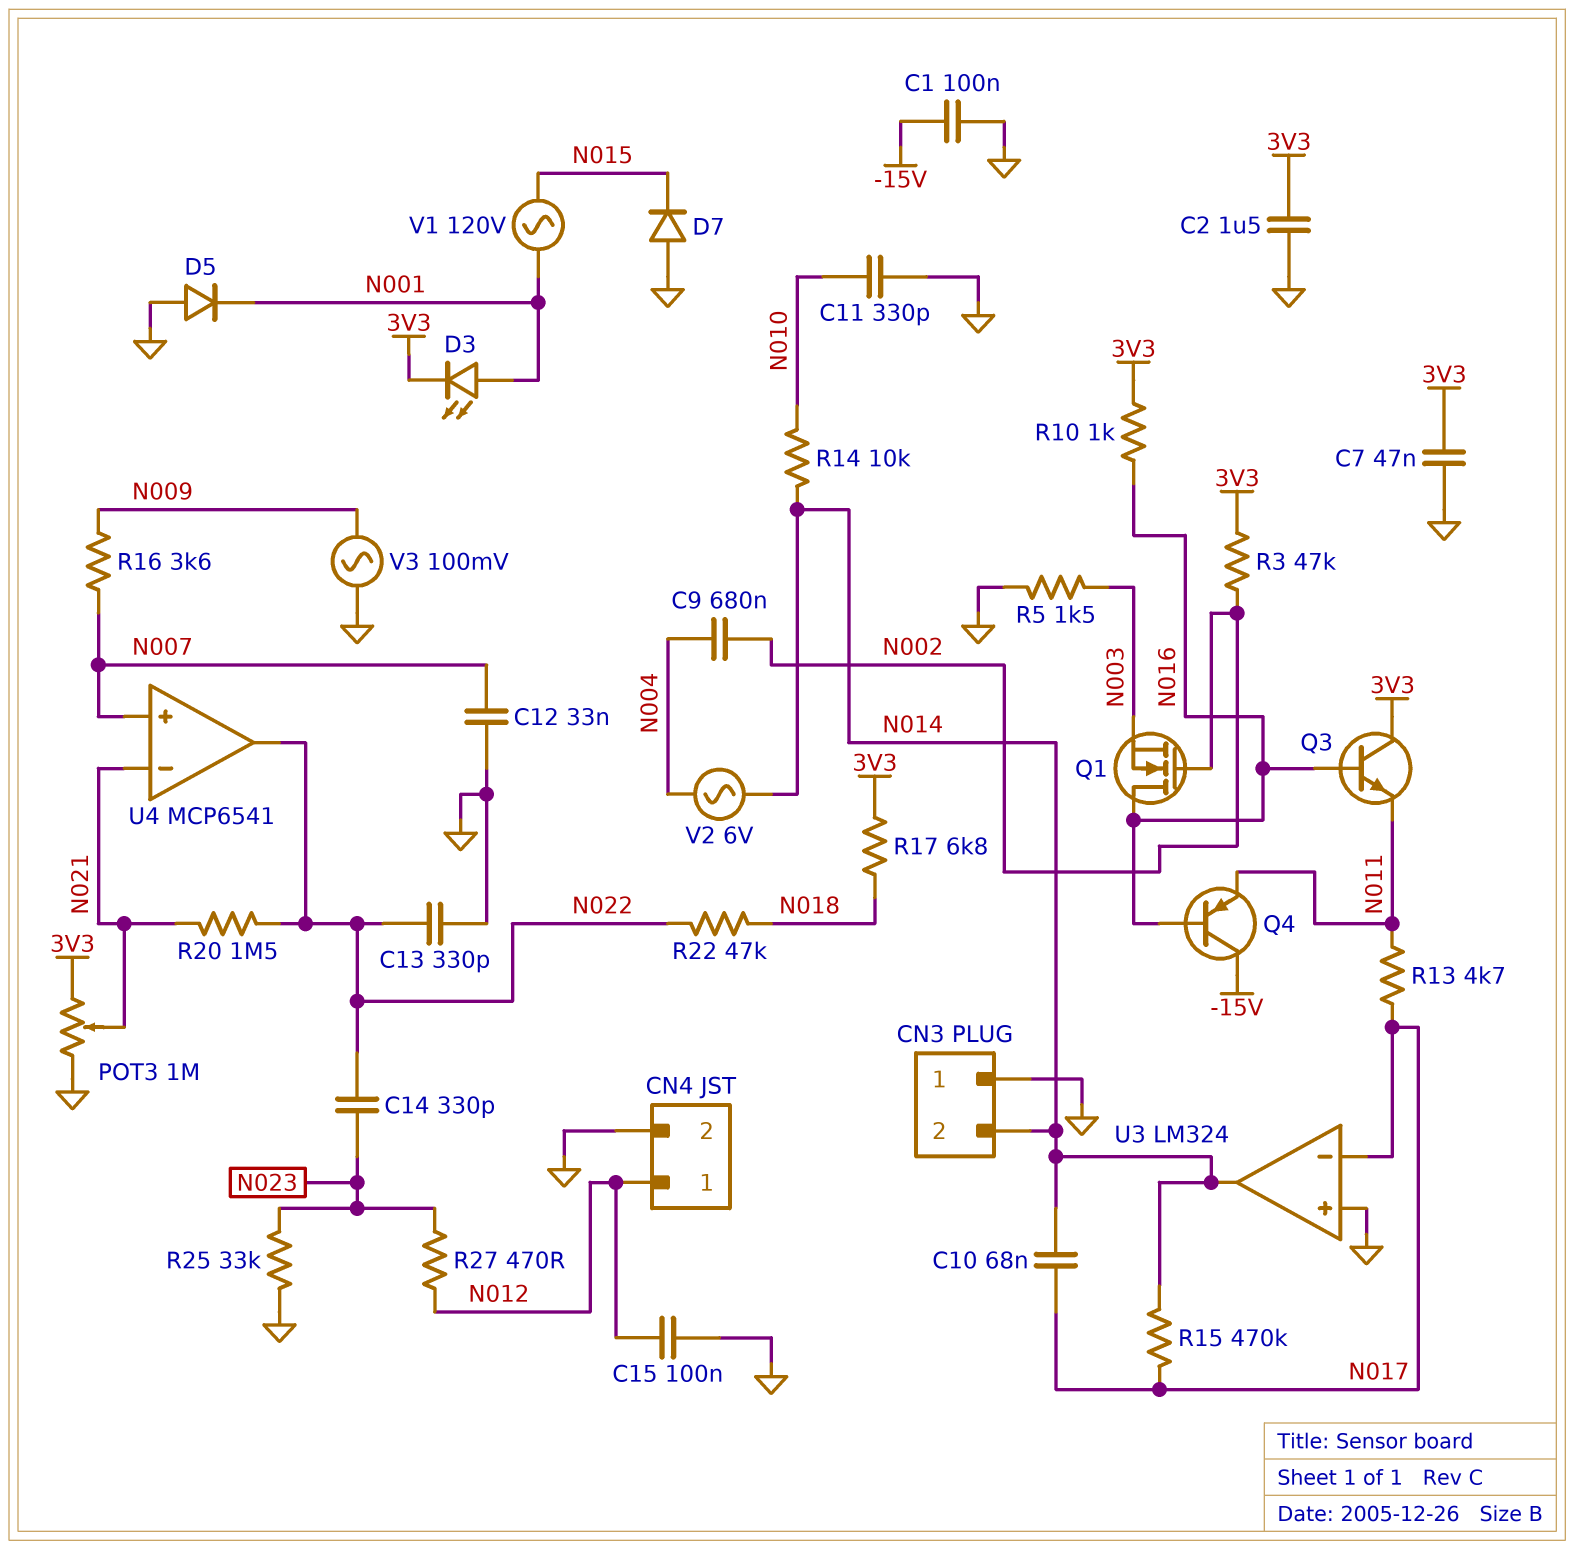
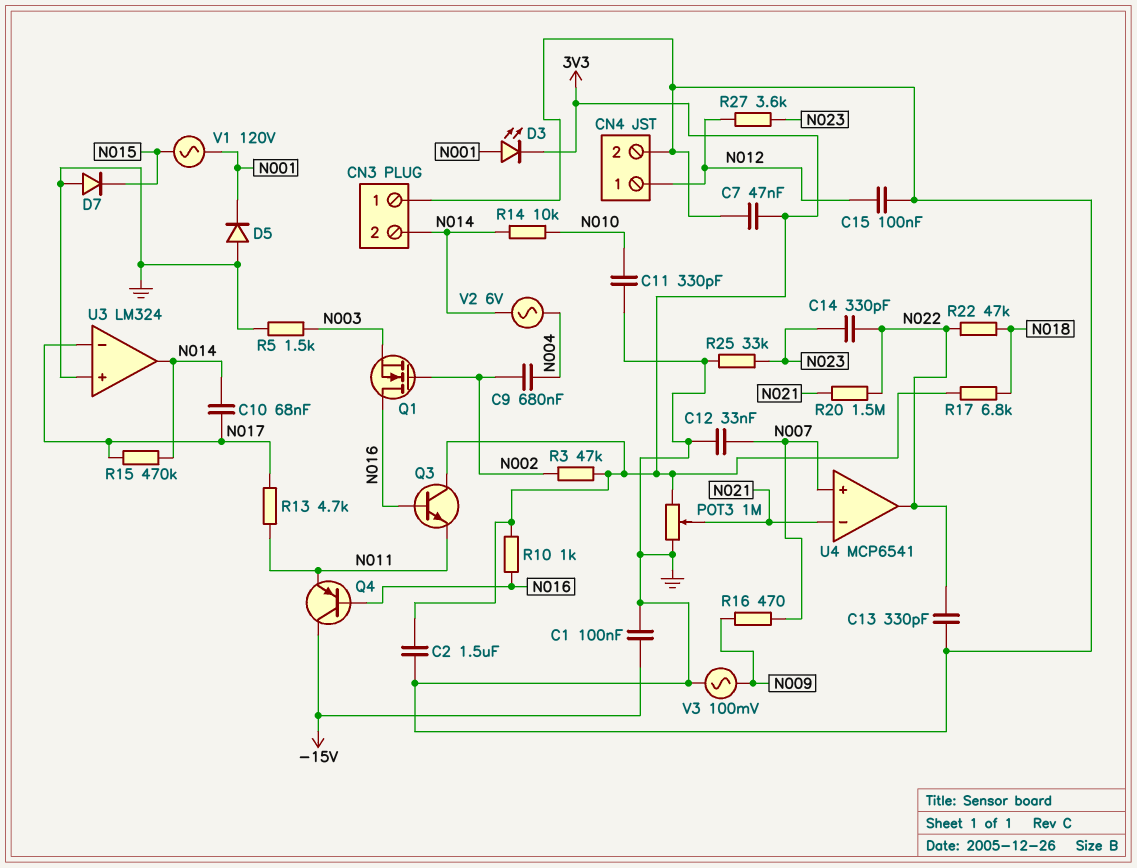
R16: 3.6k (N007, N009) -> 470 (N007, N009)
R27: 470 (N012, N023) -> 3.6k (N012, N023)

